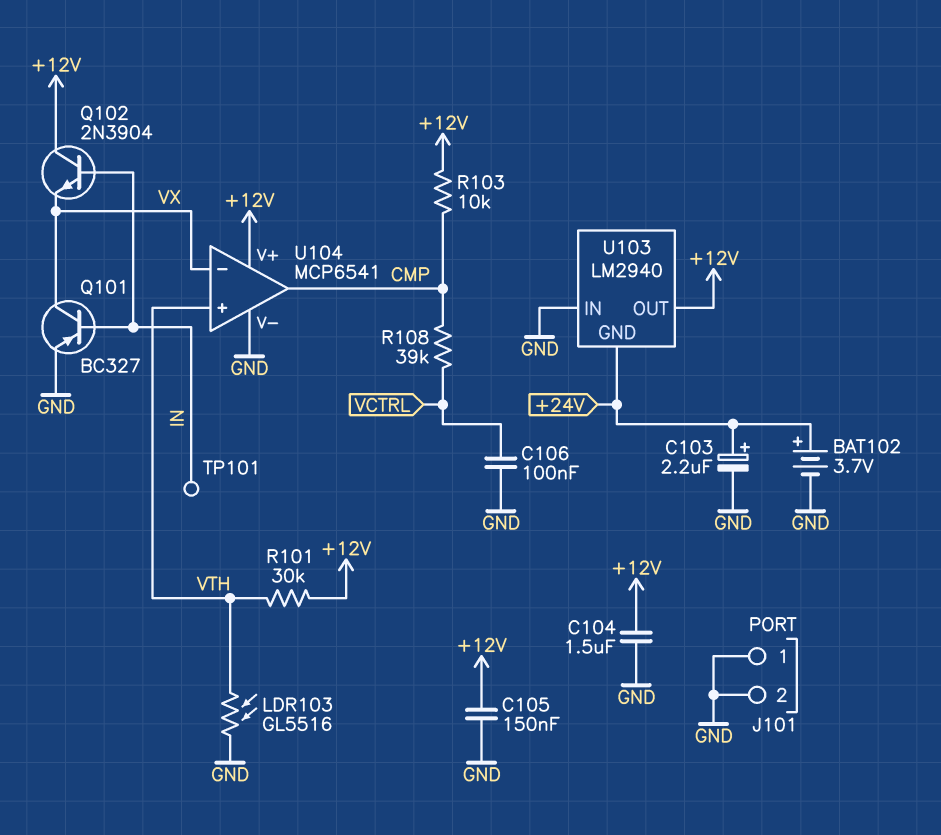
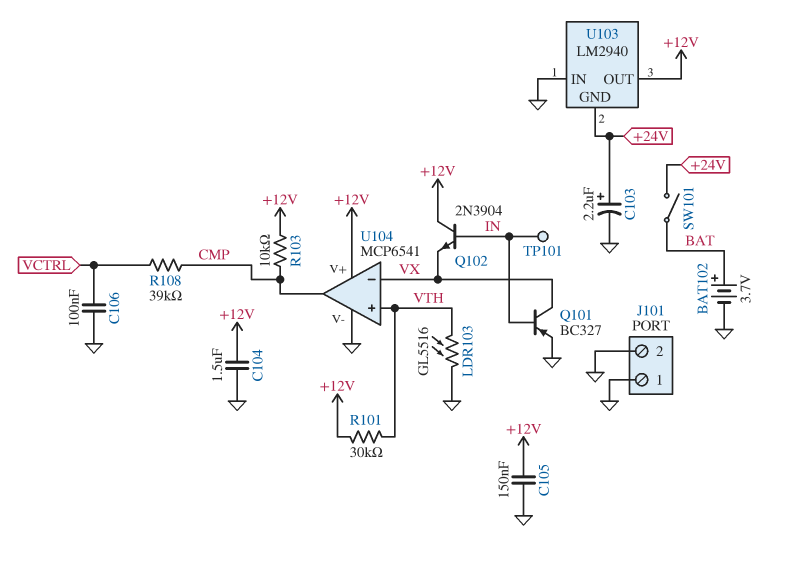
BAT102: 3.7V (plus +24V, minus GND) -> 3.7V (plus BAT, minus GND)
SW101: none -> switch (+24V, BAT)

